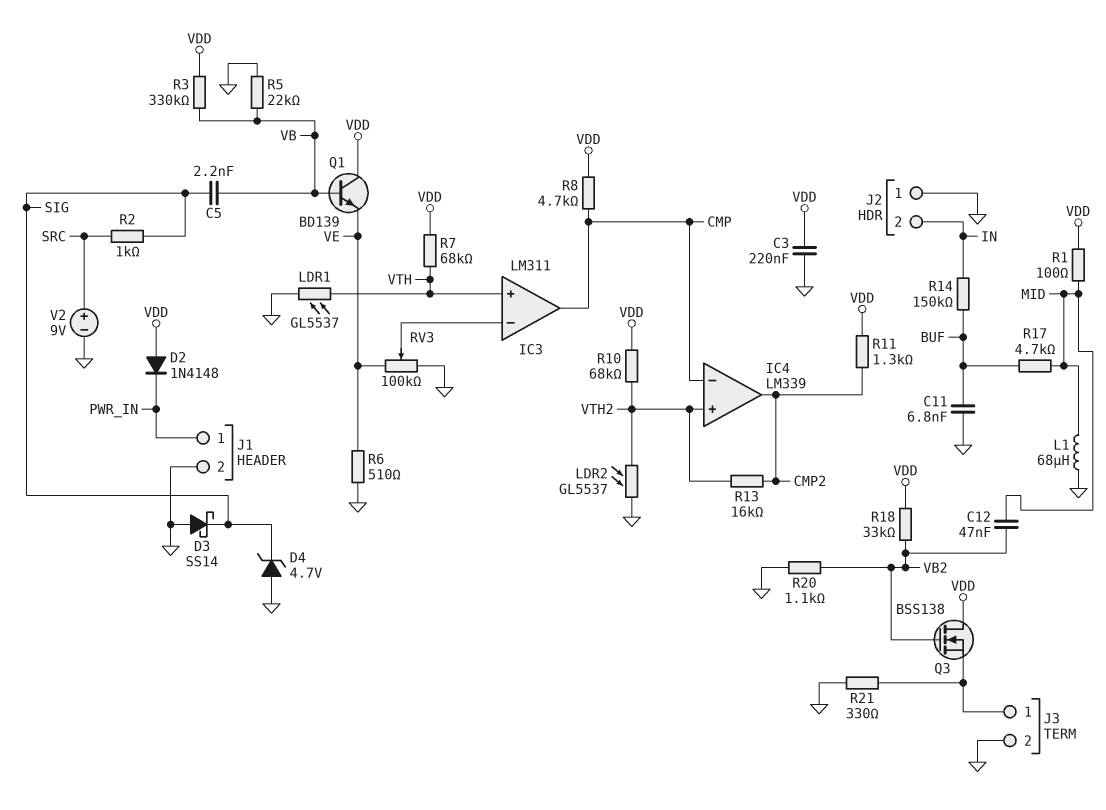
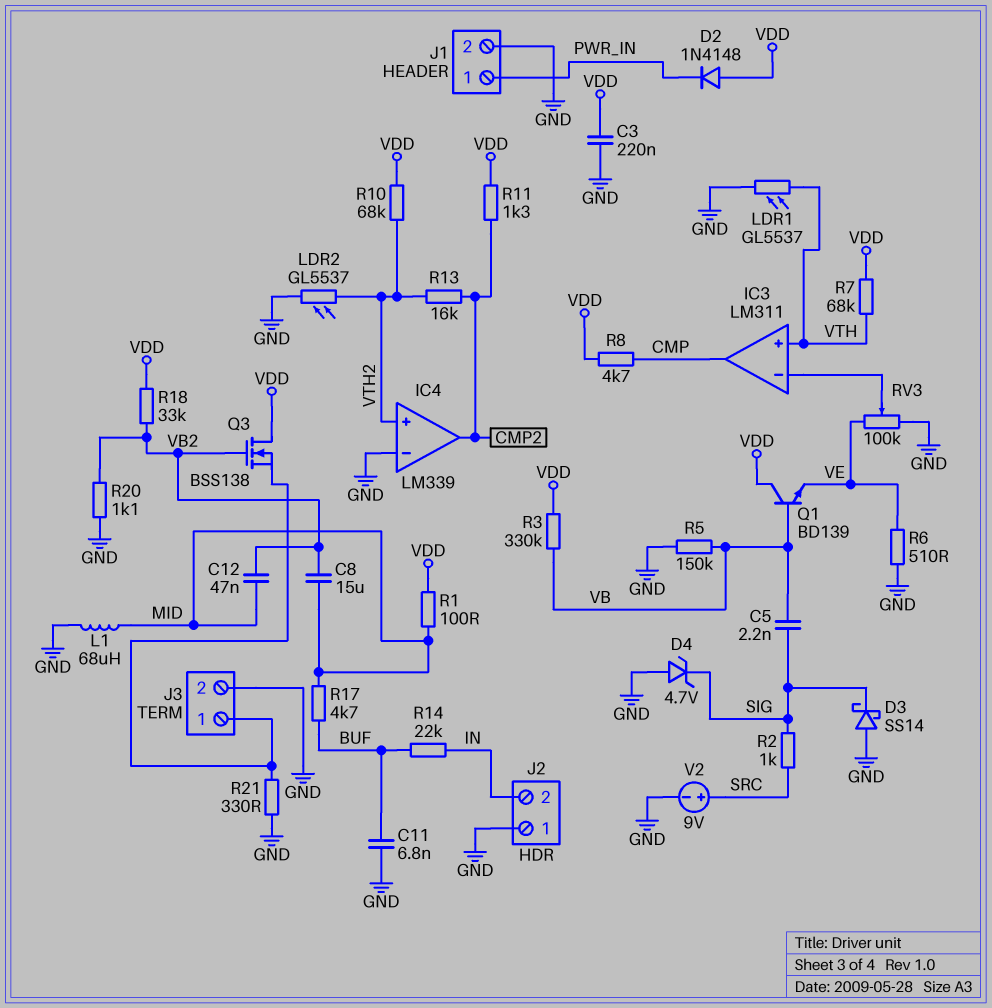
C8: none -> 15uF (MID, VB2)
IC4 pin in-: CMP -> GND
R5: 22k (GND, VB) -> 150k (GND, VB)
R14: 150k (BUF, IN) -> 22k (BUF, IN)

